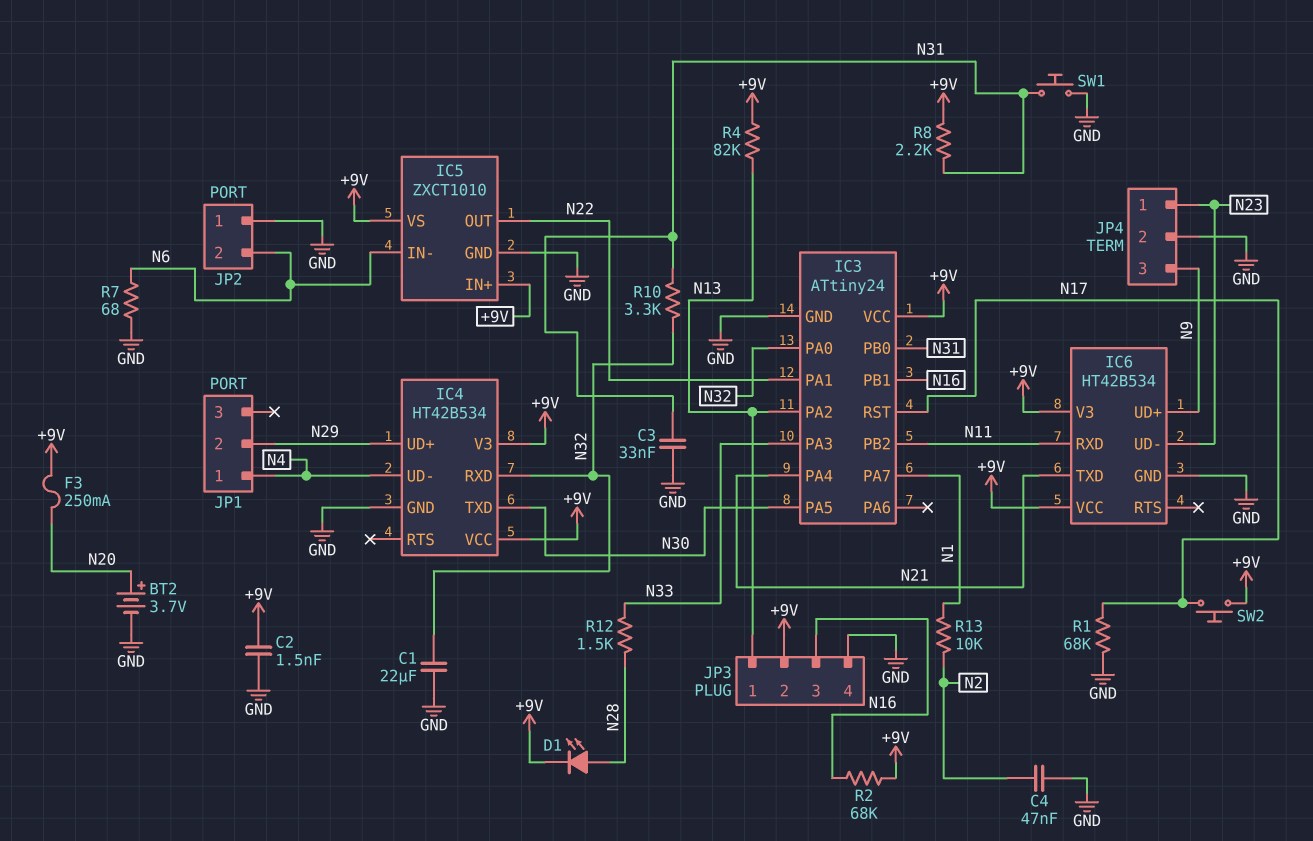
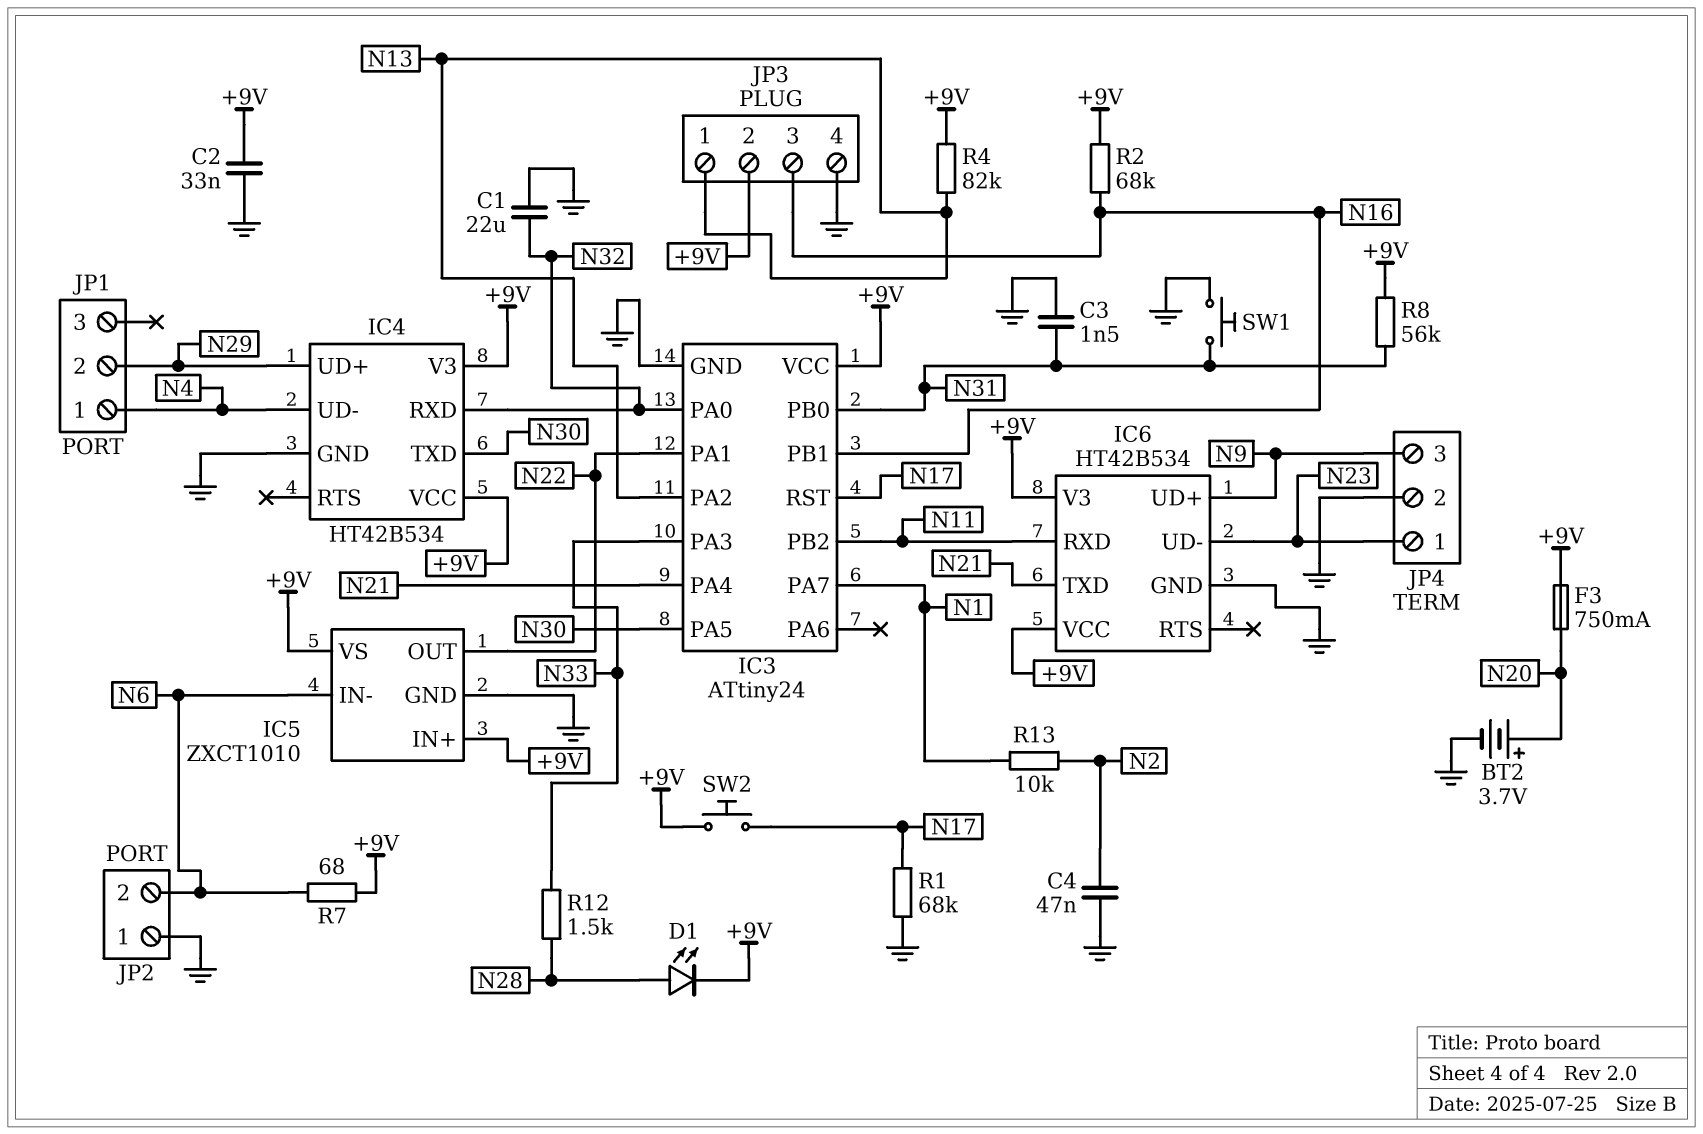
C2: 1.5nF (+9V, GND) -> 33nF (+9V, GND)
C3: 33nF (GND, N31) -> 1.5nF (GND, N31)
F3: 250mA (+9V, N20) -> 750mA (+9V, N20)
R7: 68 (GND, N6) -> 68 (+9V, N6)
R8: 2.2k (+9V, N31) -> 56k (+9V, N31)
R10: 3.3k (N31, N32) -> none

